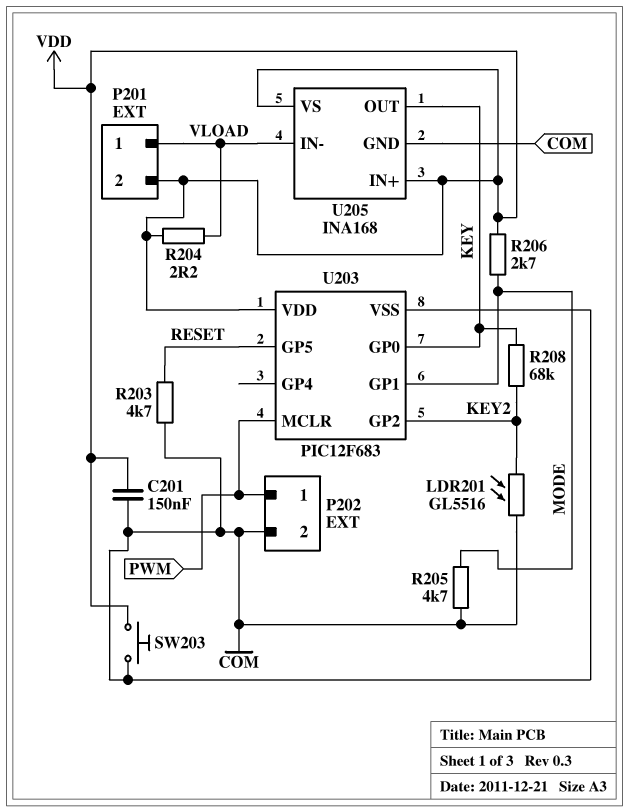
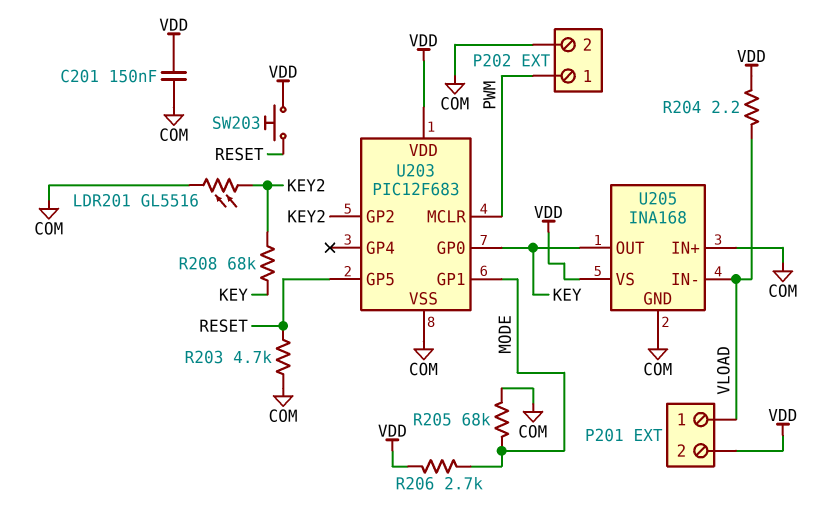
R205: 4.7k (COM, MODE) -> 68k (COM, MODE)
SW203: button (COM, VDD) -> button (RESET, VDD)
U205 pin IN+: VDD -> COM

